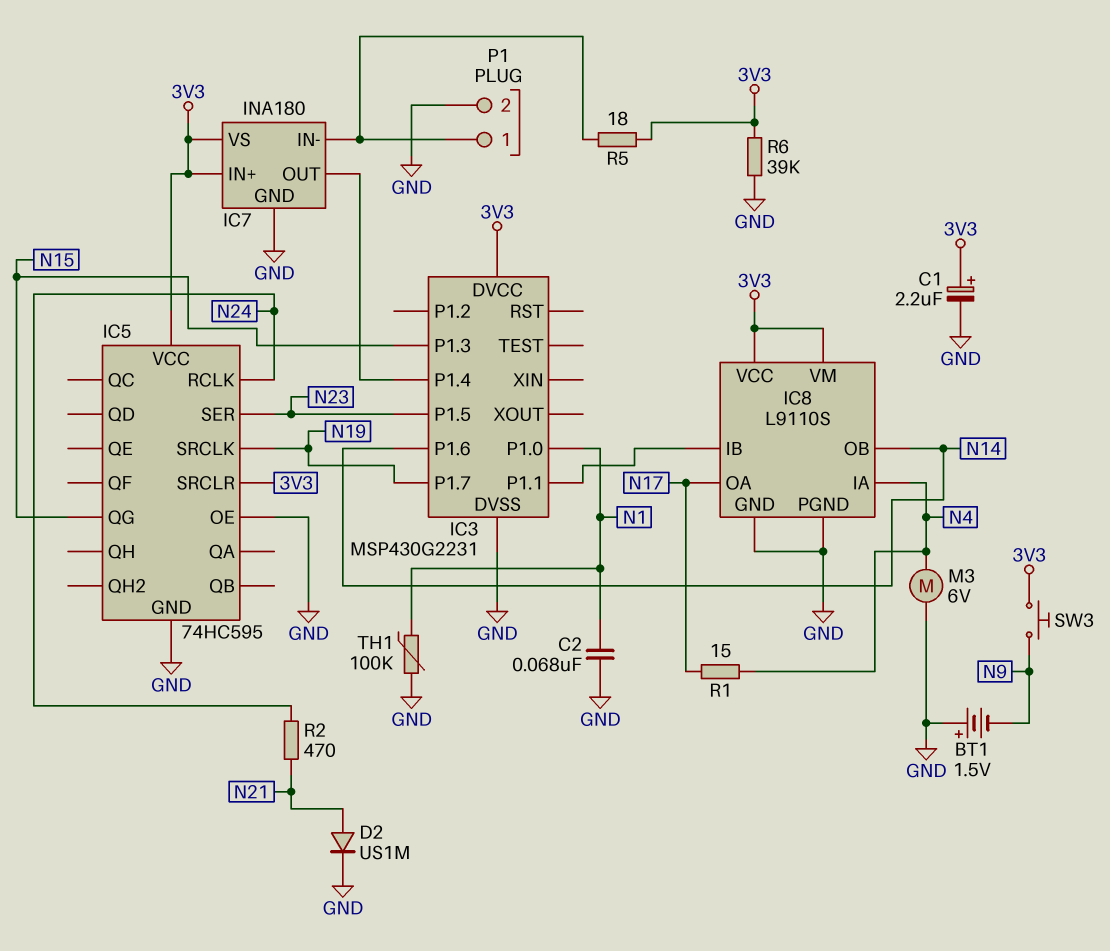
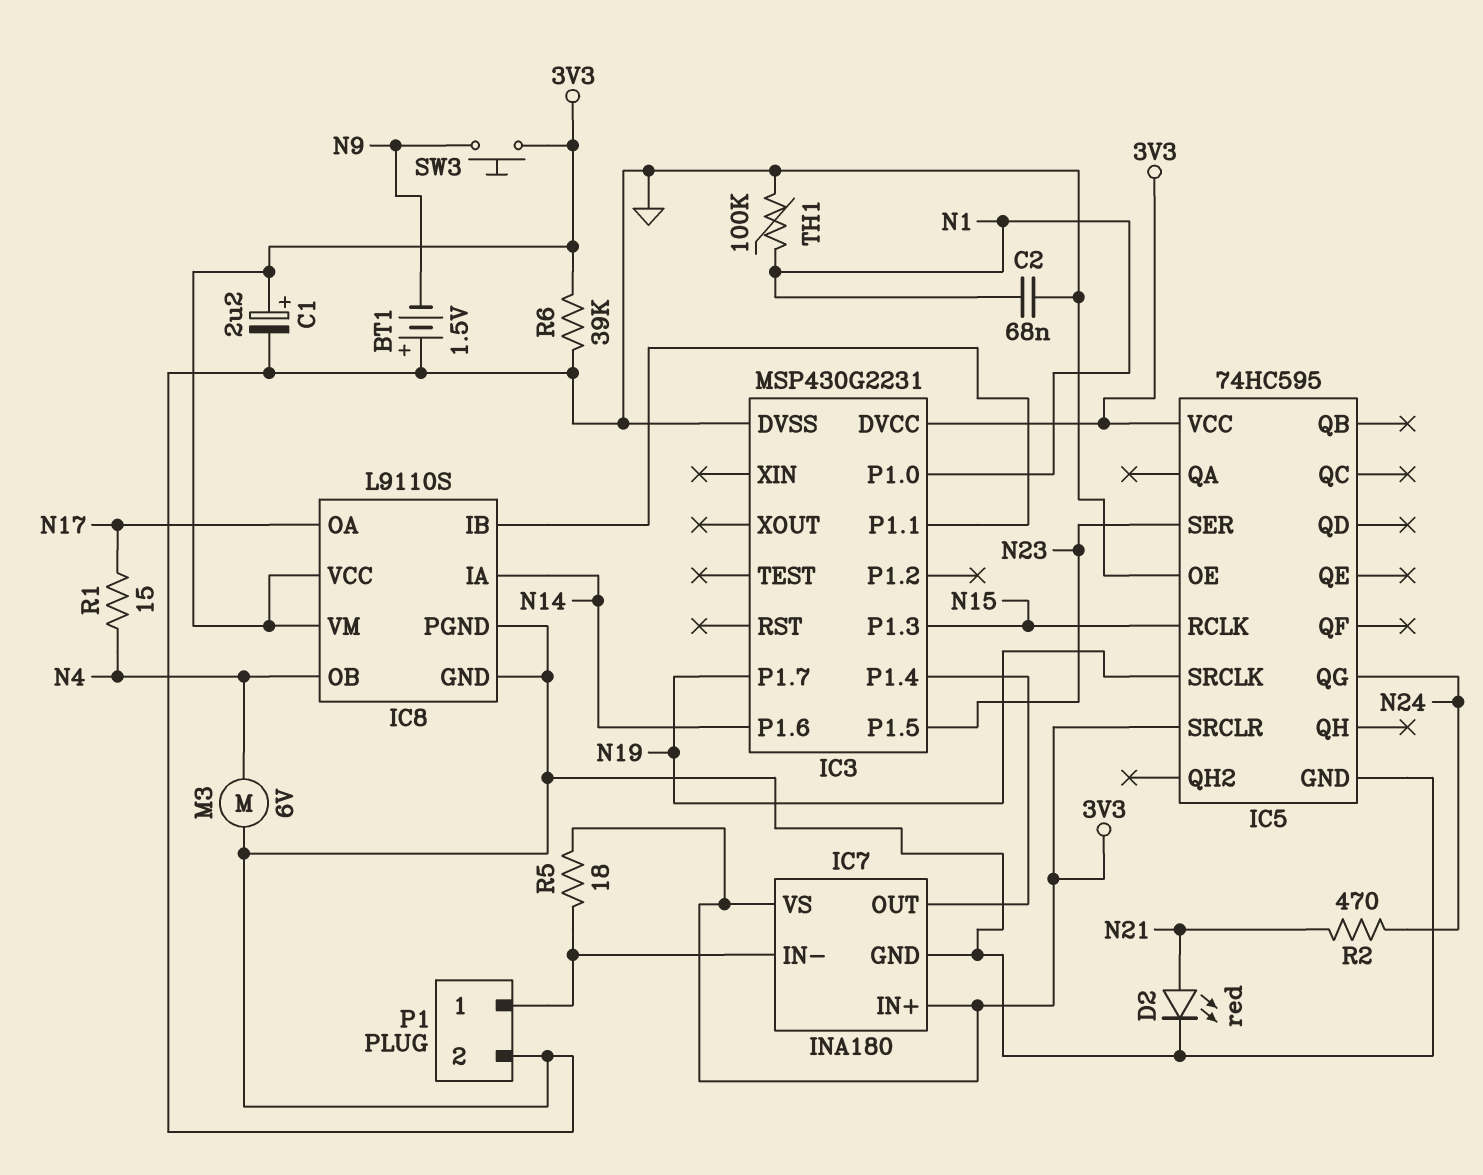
D2: diode US1M (A N21, K GND) -> LED red (A N21, K GND)
IC5 pin QG: N15 -> N24
IC5 pin RCLK: N24 -> N15
IC8 pin IA: N4 -> N14
IC8 pin OB: N14 -> N4

